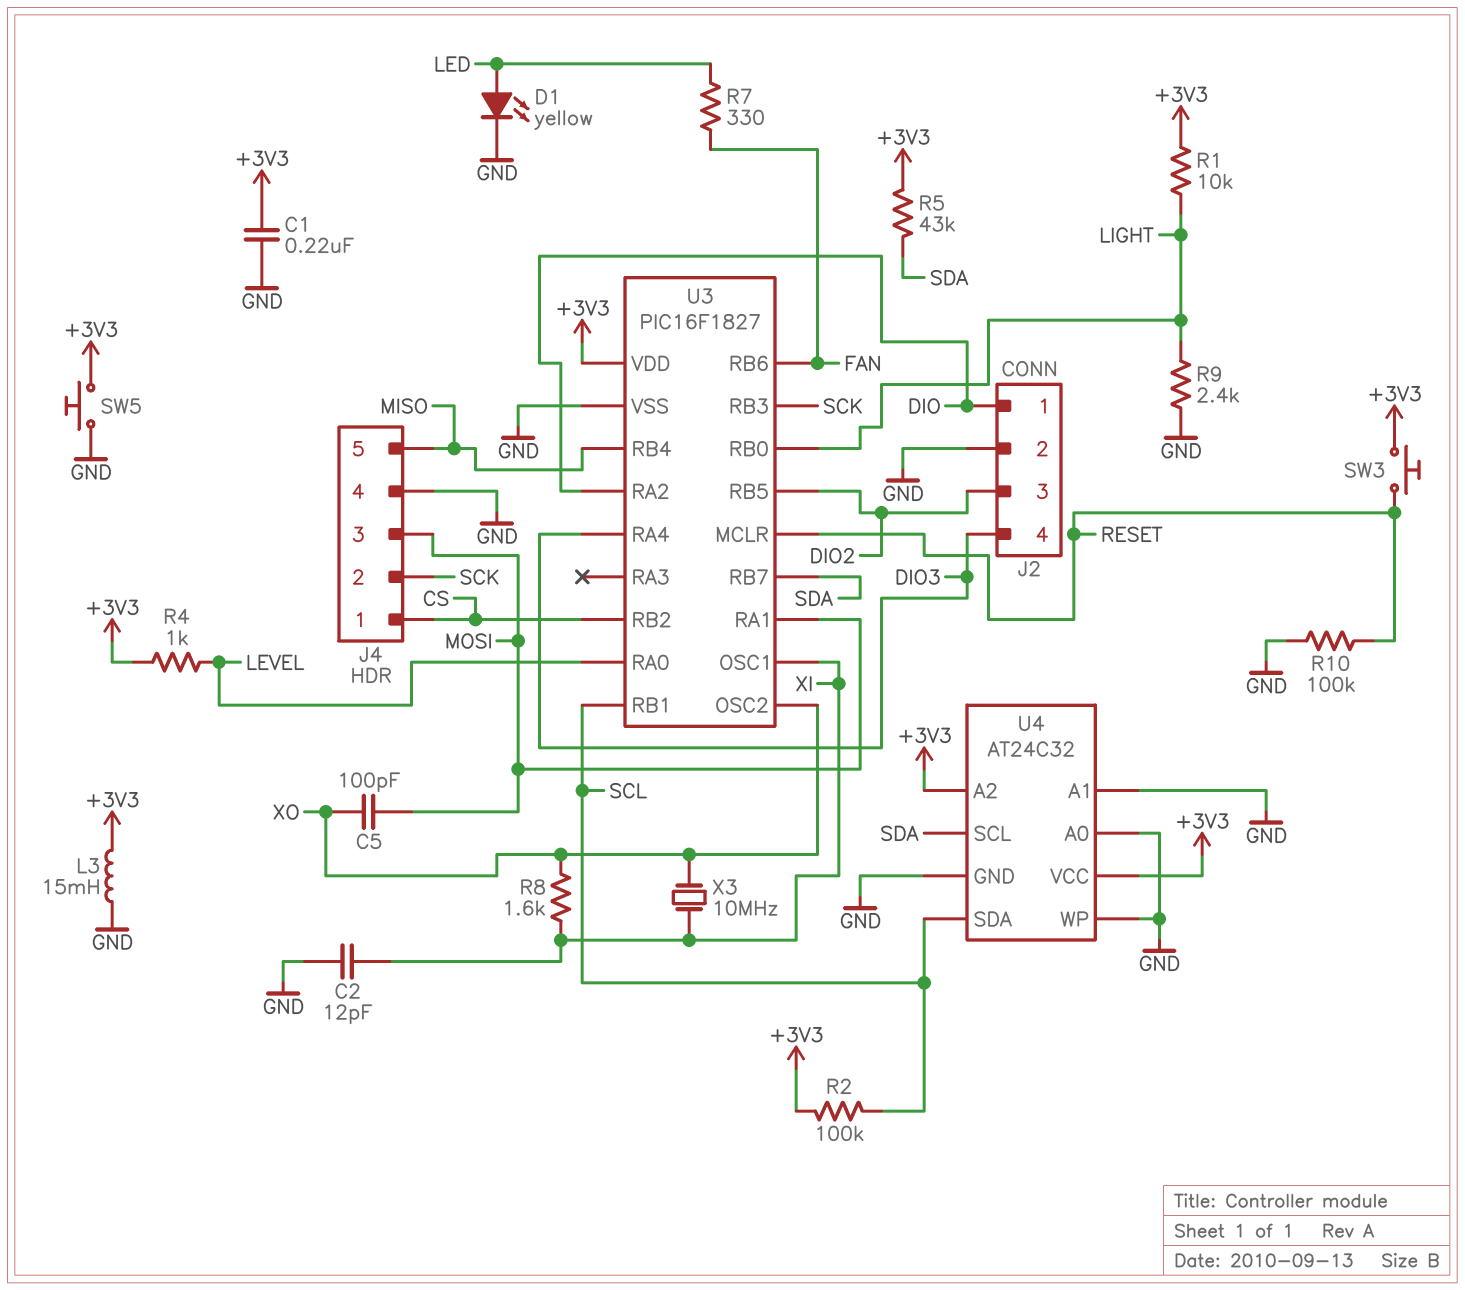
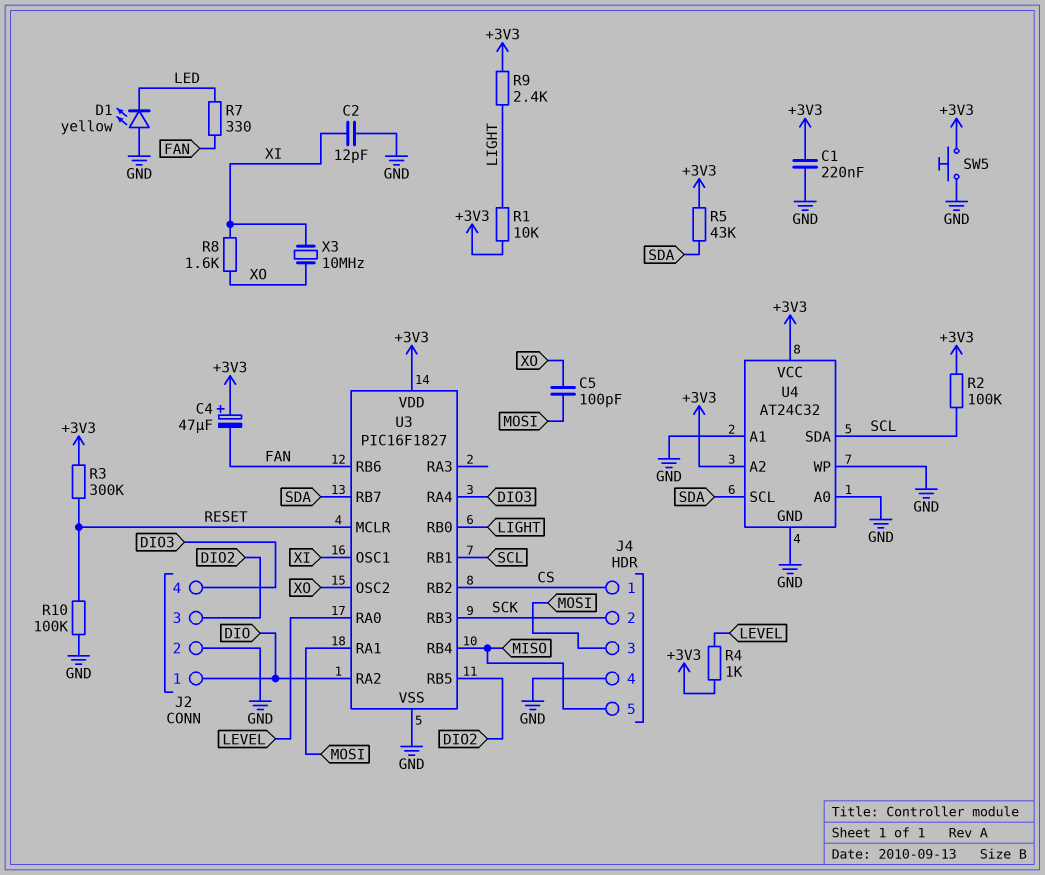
C4: none -> 47uF (plus +3V3, minus FAN)
D1: LED yellow (A LED, K GND) -> LED yellow (A GND, K LED)
L3: 15mH (+3V3, GND) -> none
R3: none -> 300k (+3V3, RESET)
R9: 2.4k (GND, LIGHT) -> 2.4k (+3V3, LIGHT)
SW3: button (+3V3, RESET) -> none

